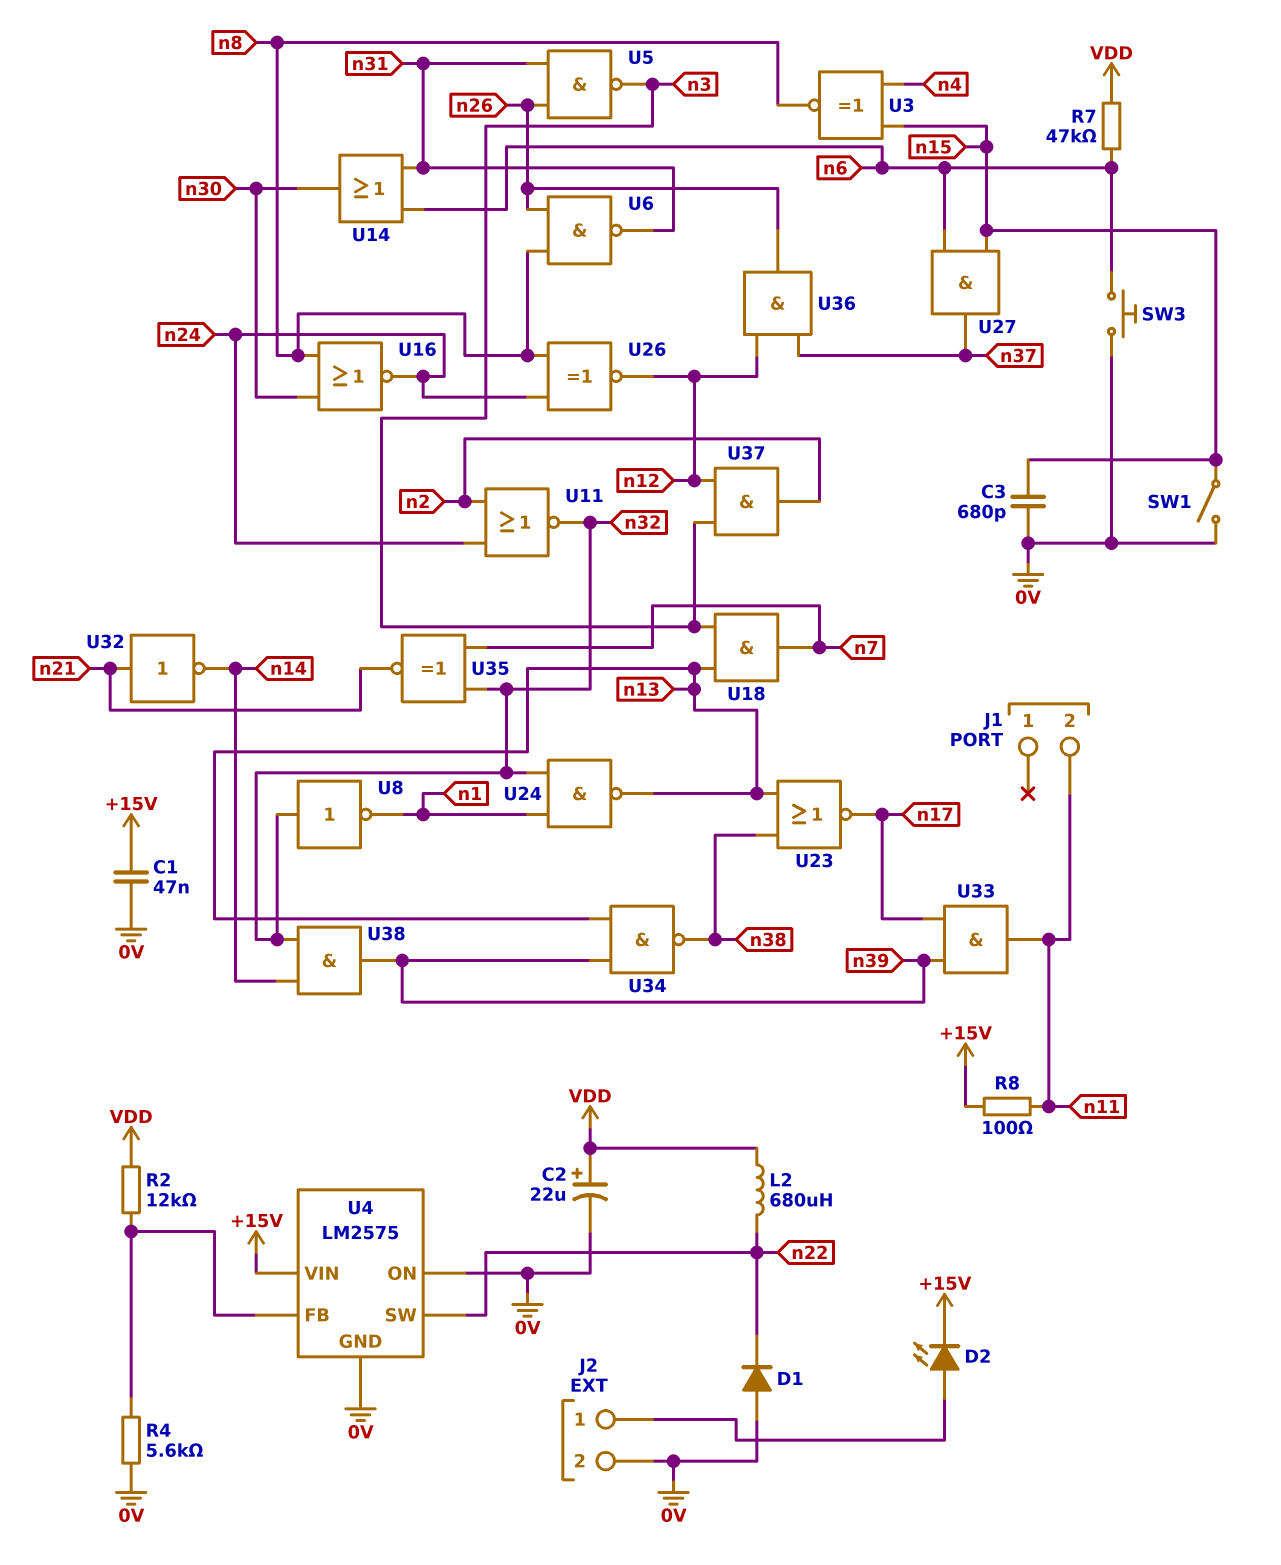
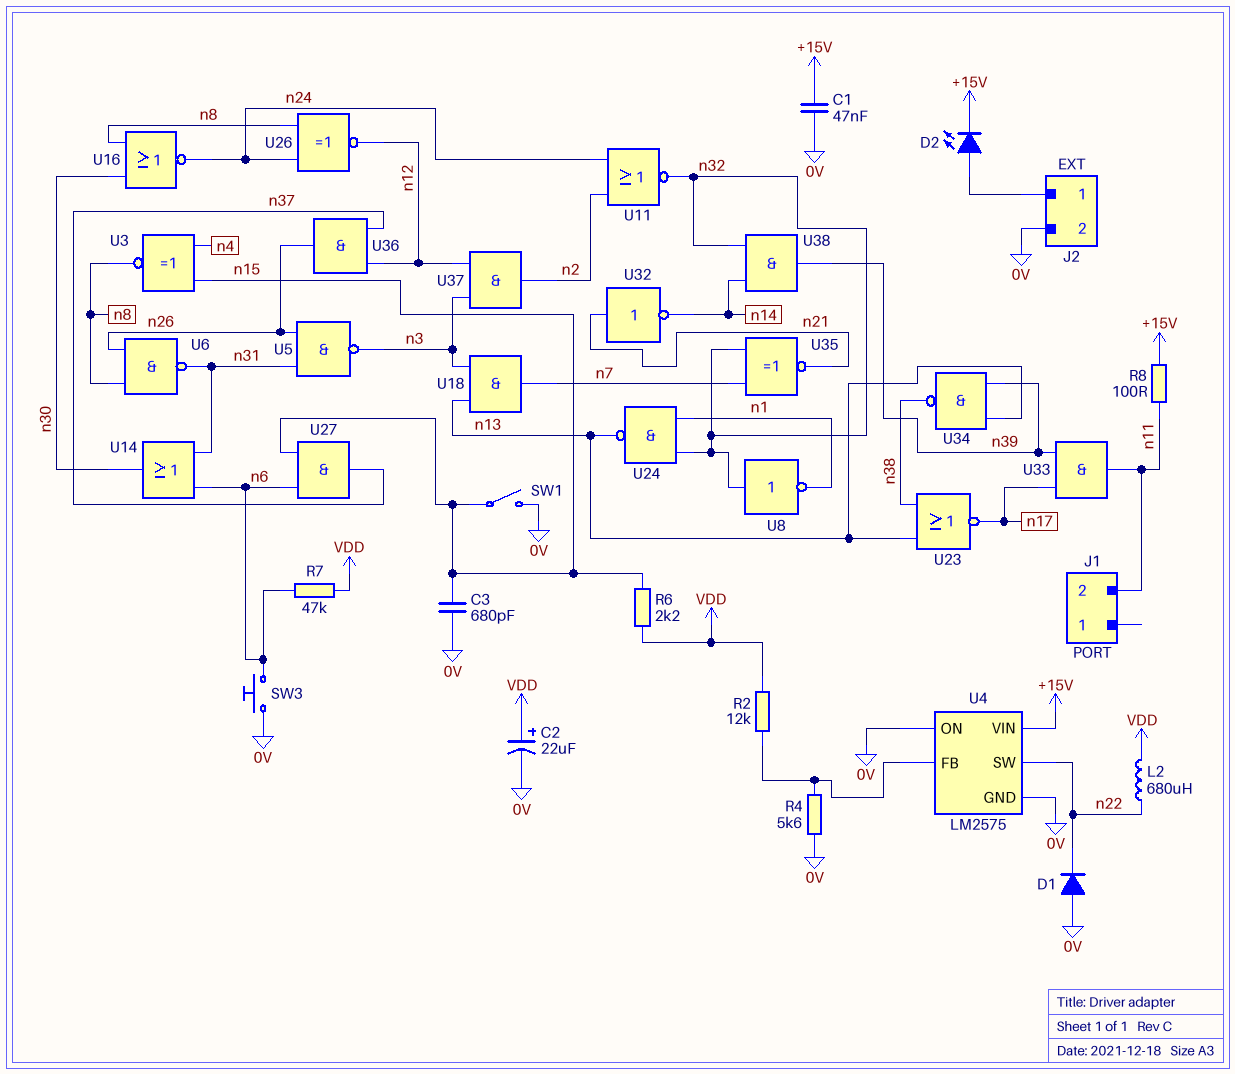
R6: none -> 2.2k (VDD, n15)

